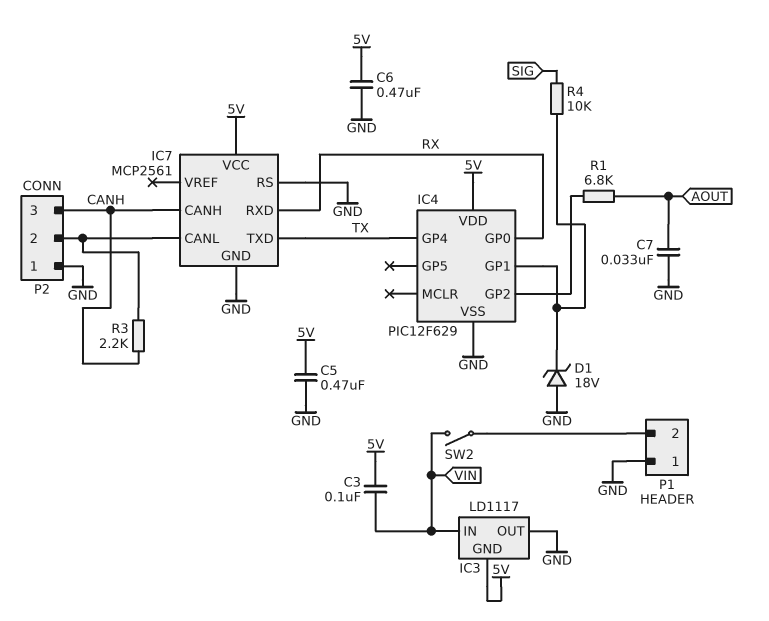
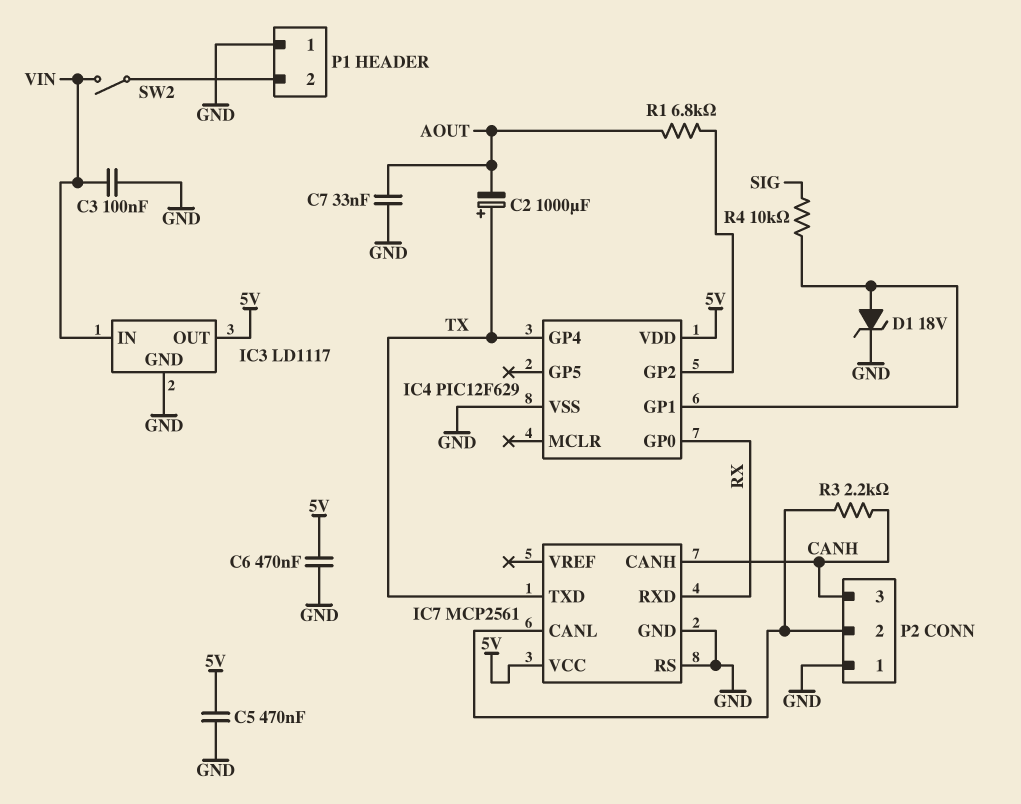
C2: none -> 1000uF (plus TX, minus AOUT)
C3: 100nF (5V, VIN) -> 100nF (GND, VIN)
D1: zener 18V (A GND, K IC4/GP1) -> zener 18V (A IC4/GP1, K GND)
IC3 pin GND: 5V -> GND
IC3 pin OUT: GND -> 5V

